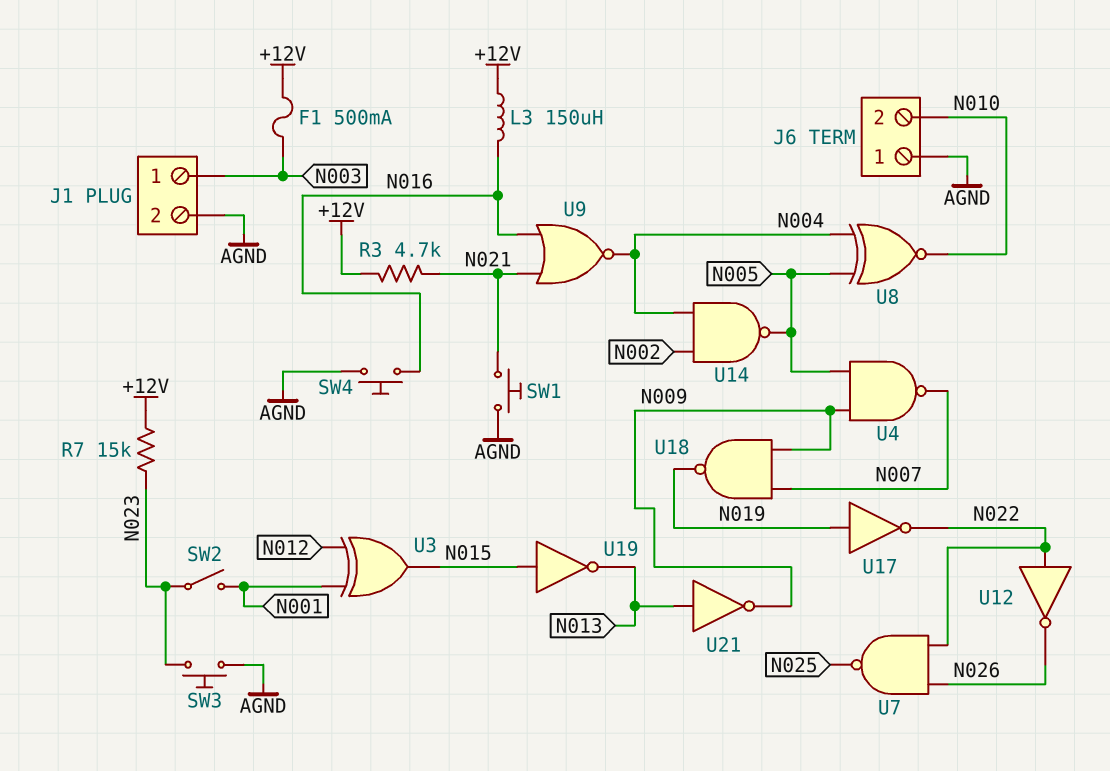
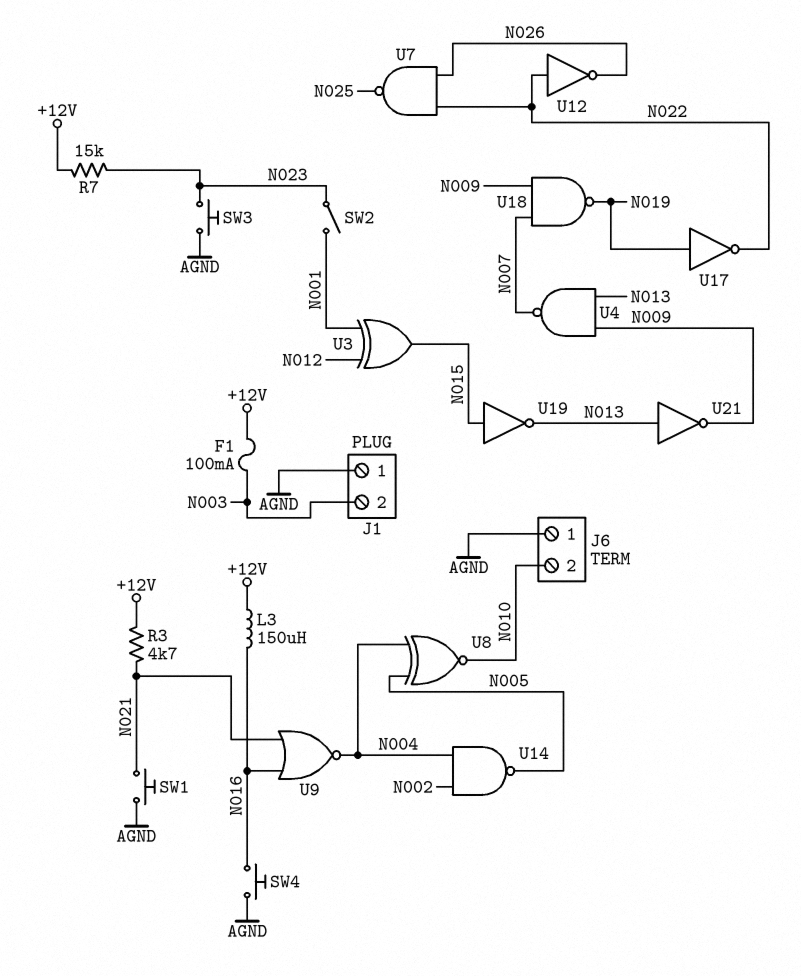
F1: 500mA (+12V, N003) -> 100mA (+12V, N003)
J1 pin 1: N003 -> AGND
J1 pin 2: AGND -> N003
U4: NAND (in N005, in N009, out N007) -> NAND (in N009, in N013, out N007)

